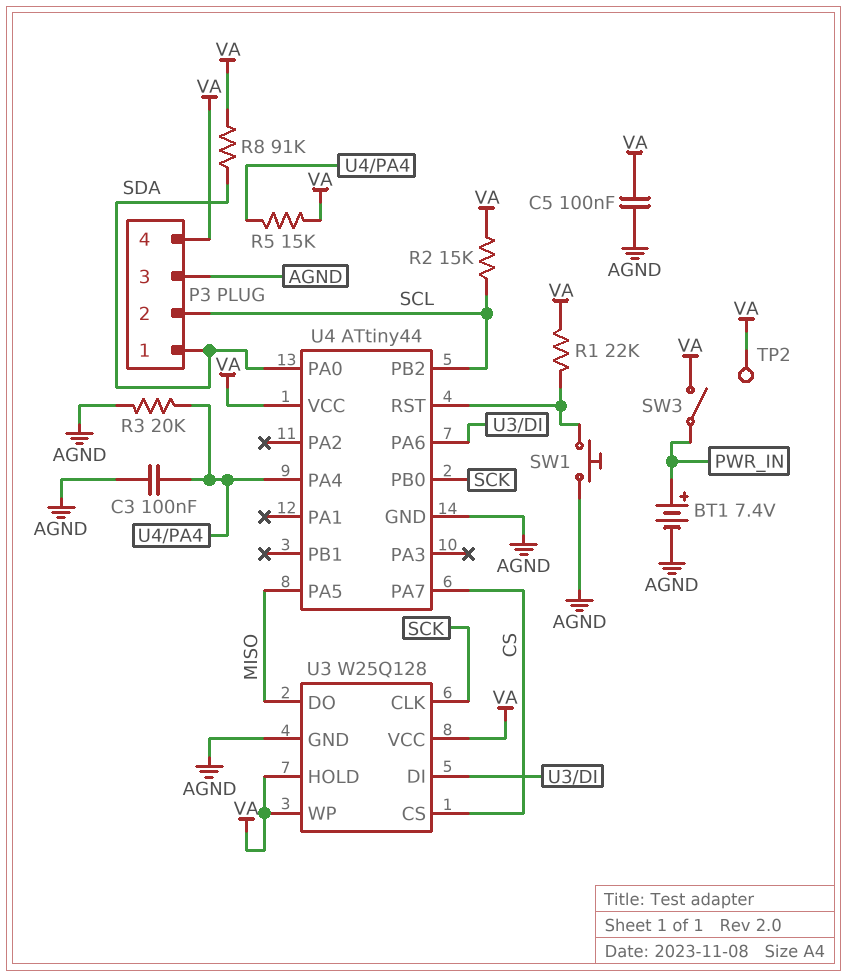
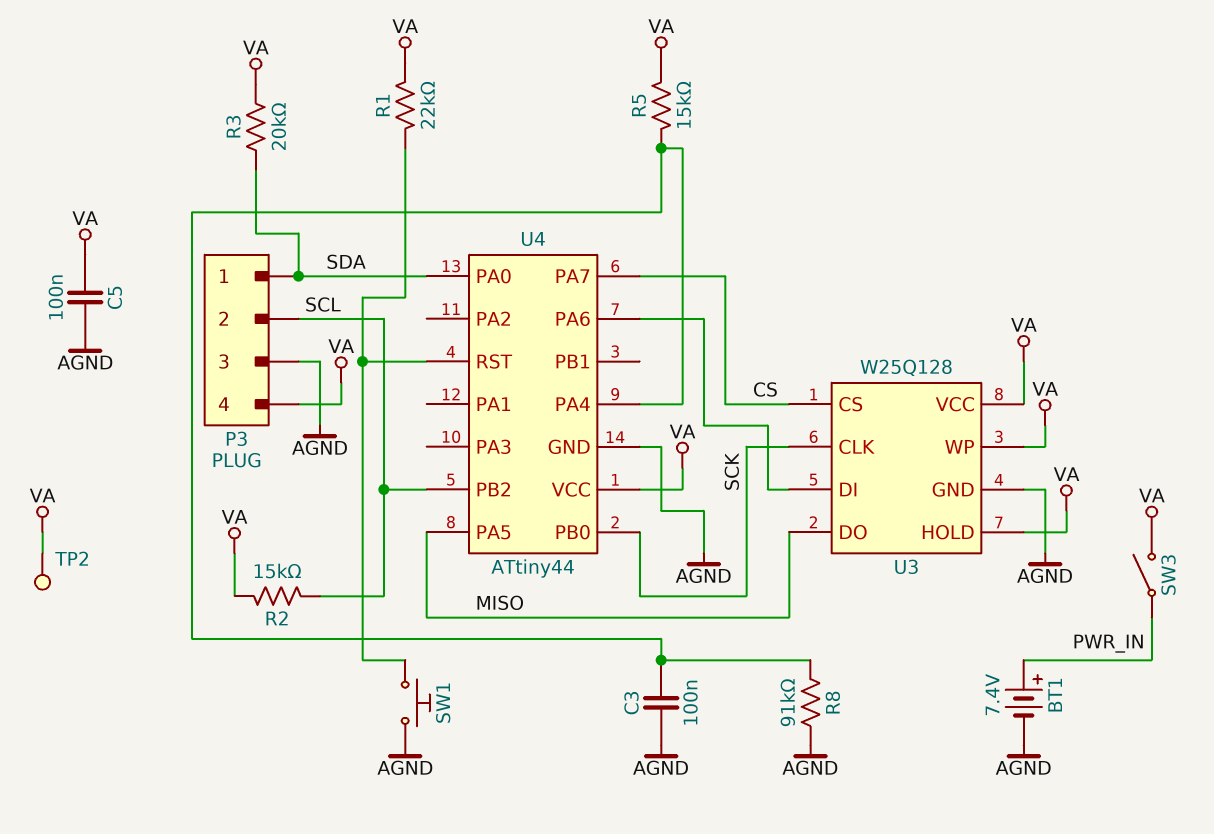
R3: 20k (AGND, U4/PA4) -> 20k (SDA, VA)
R8: 91k (SDA, VA) -> 91k (AGND, U4/PA4)

